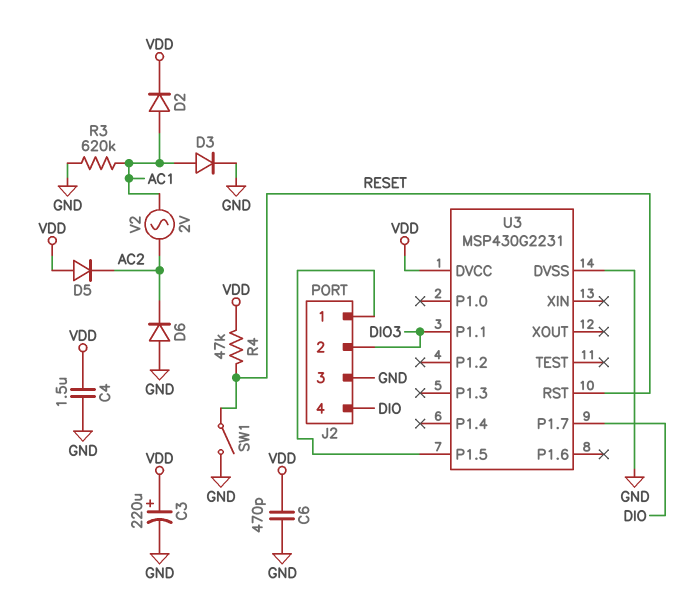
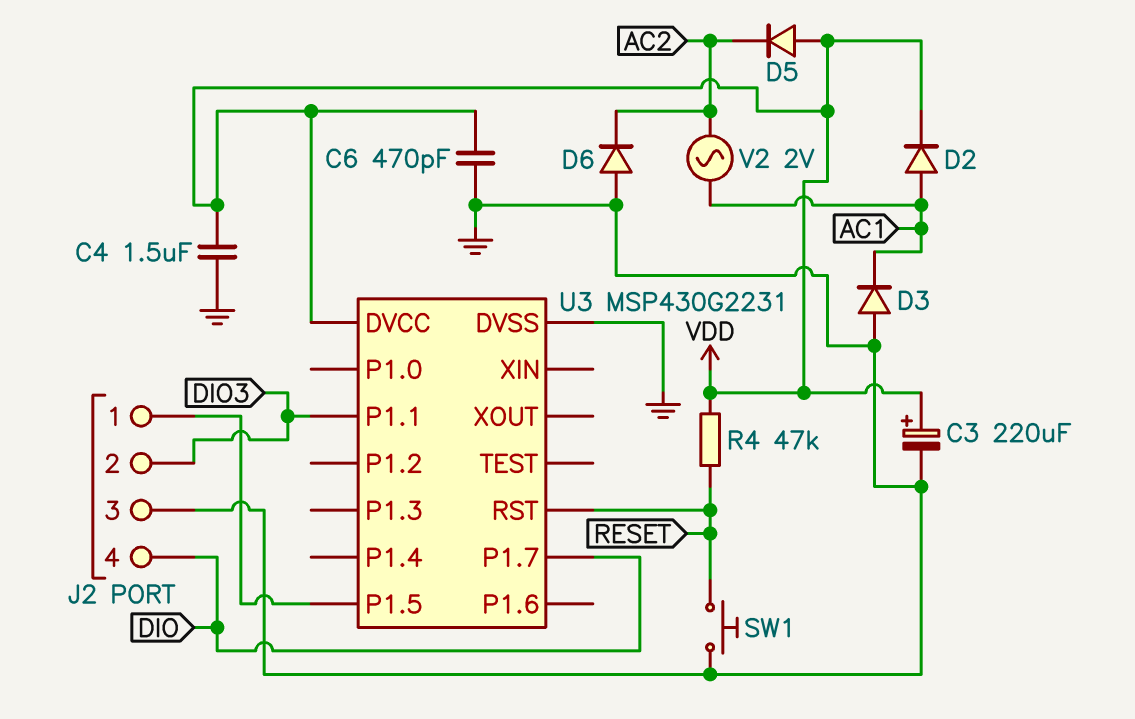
D3: diode (A AC1, K GND) -> diode (A GND, K AC1)
R3: 620k (AC1, GND) -> none
SW1: switch (GND, RESET) -> button (GND, RESET)

